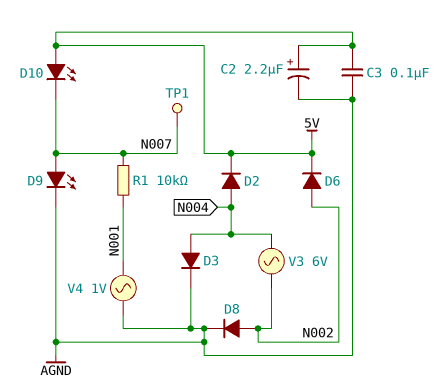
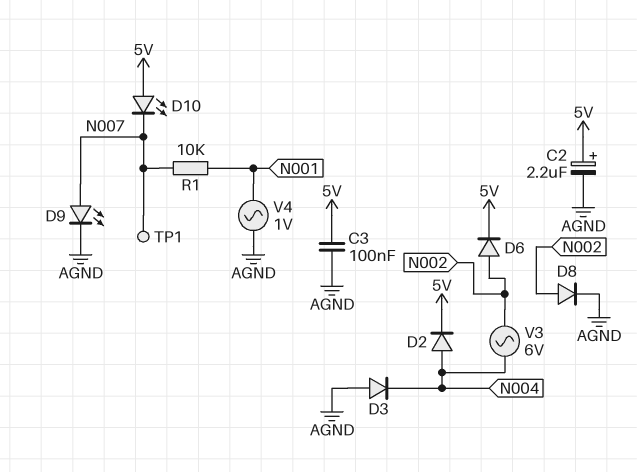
D3: diode (A N004, K AGND) -> diode (A AGND, K N004)

